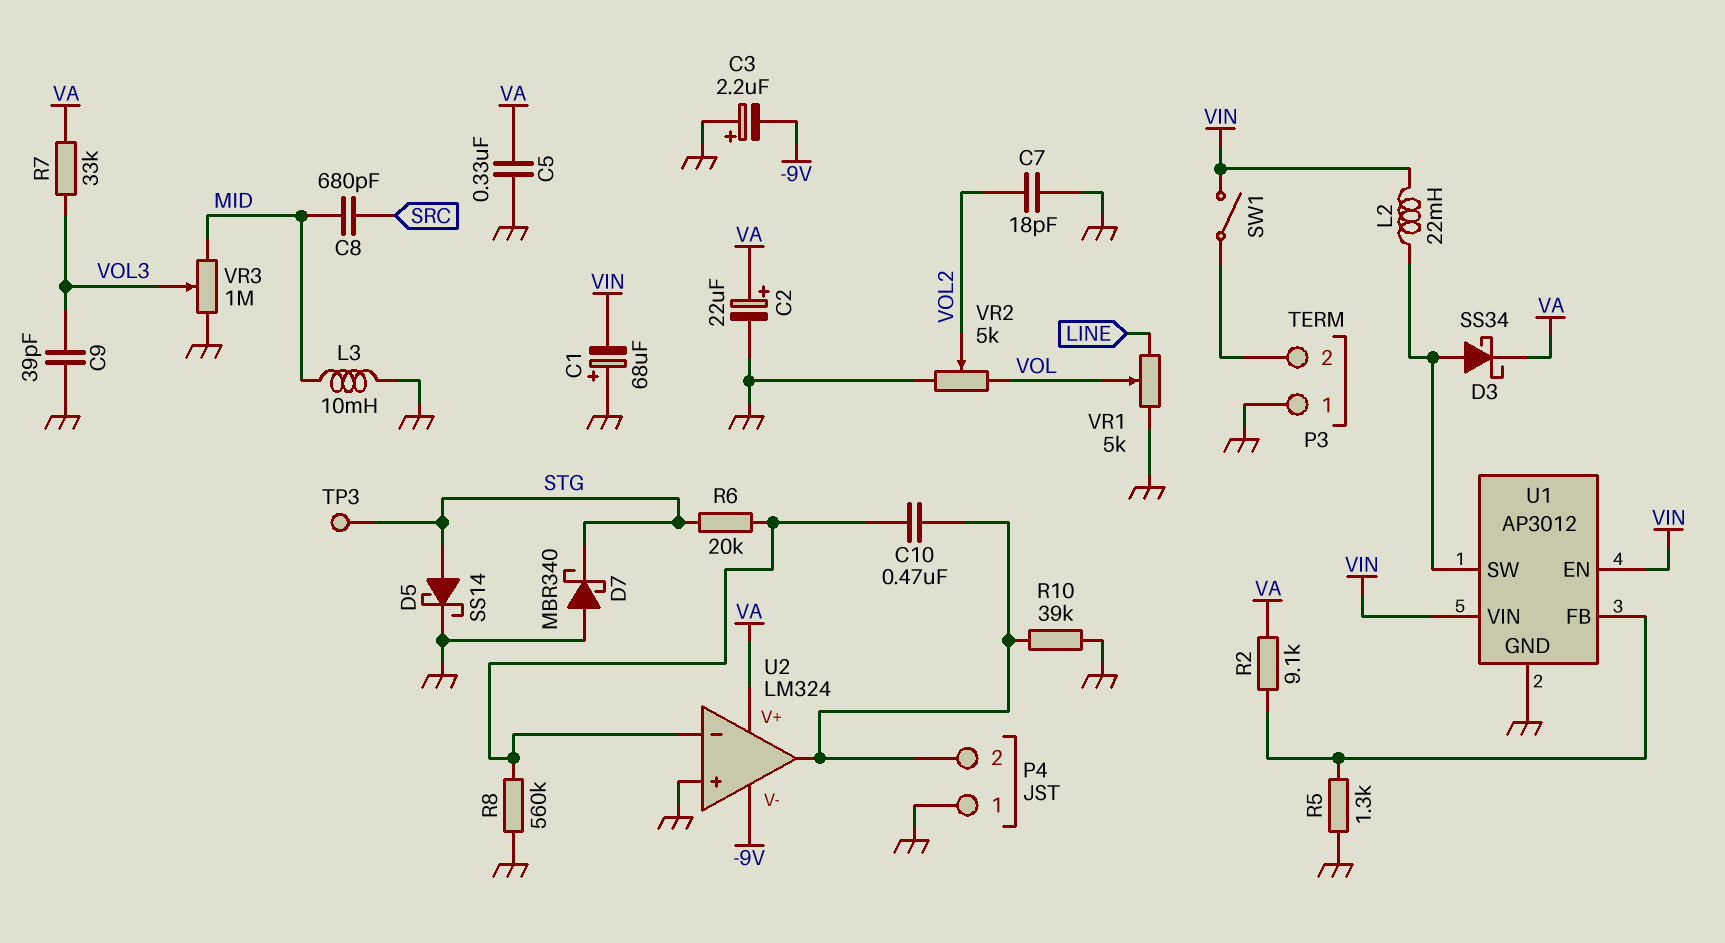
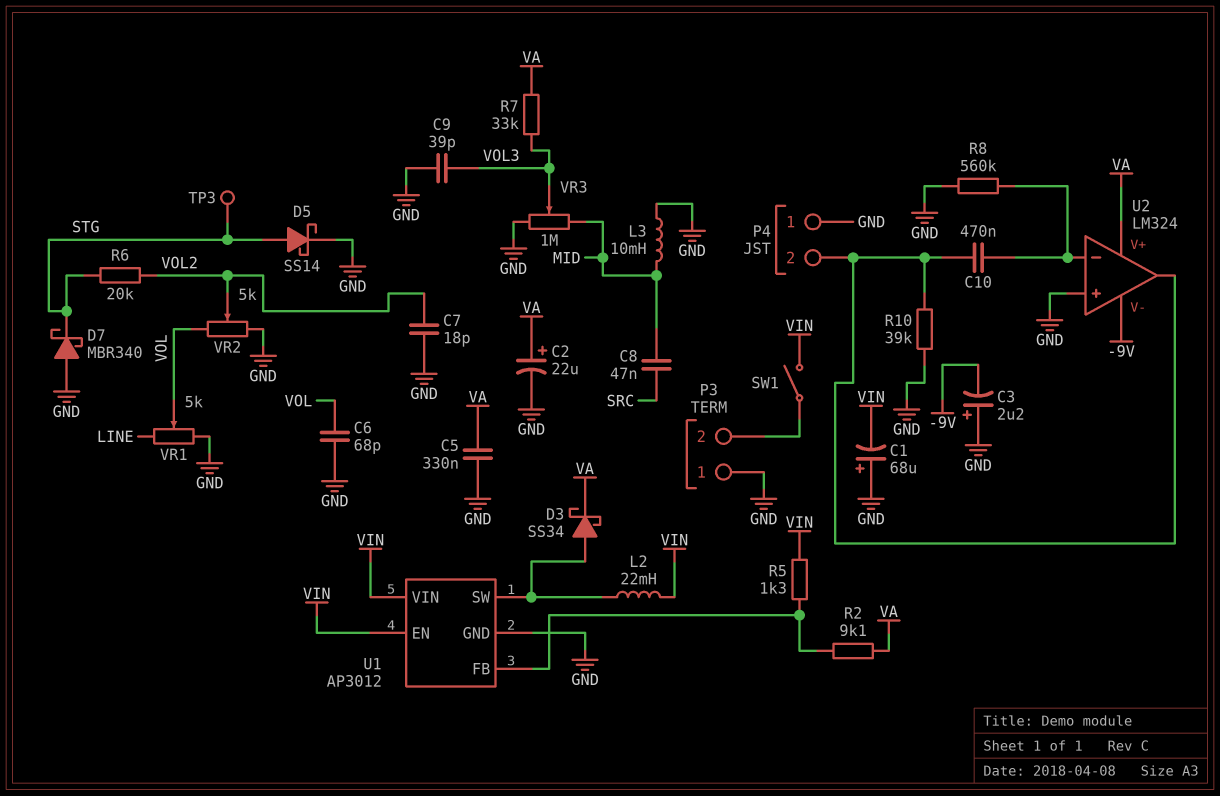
C6: none -> 68pF (GND, VOL)
C8: 680pF (MID, SRC) -> 47nF (MID, SRC)
R5: 1.3k (GND, U1/FB) -> 1.3k (U1/FB, VIN)
R6: 20k (STG, U2/in-) -> 20k (STG, VOL2)

